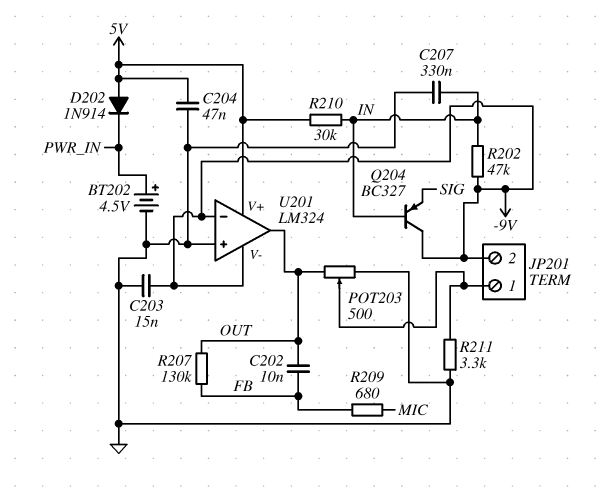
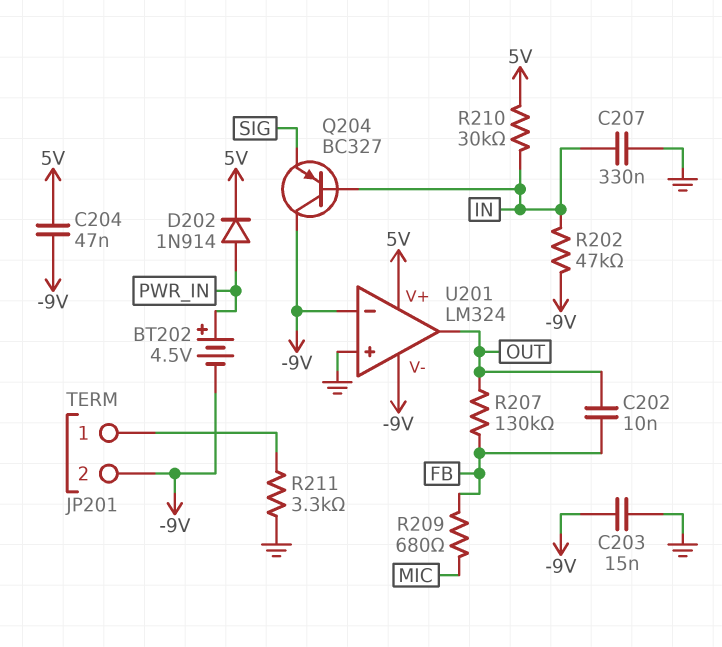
BT202: 4.5V (plus PWR_IN, minus GND) -> 4.5V (plus PWR_IN, minus -9V)
C204: 47nF (5V, GND) -> 47nF (-9V, 5V)
D202: diode 1N914 (A 5V, K PWR_IN) -> diode 1N914 (A PWR_IN, K 5V)
POT203: 500 (GND, OUT, wiper JP201/1) -> none

